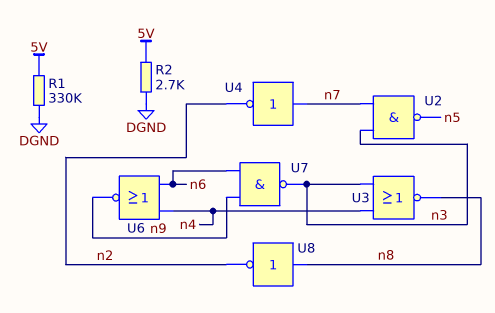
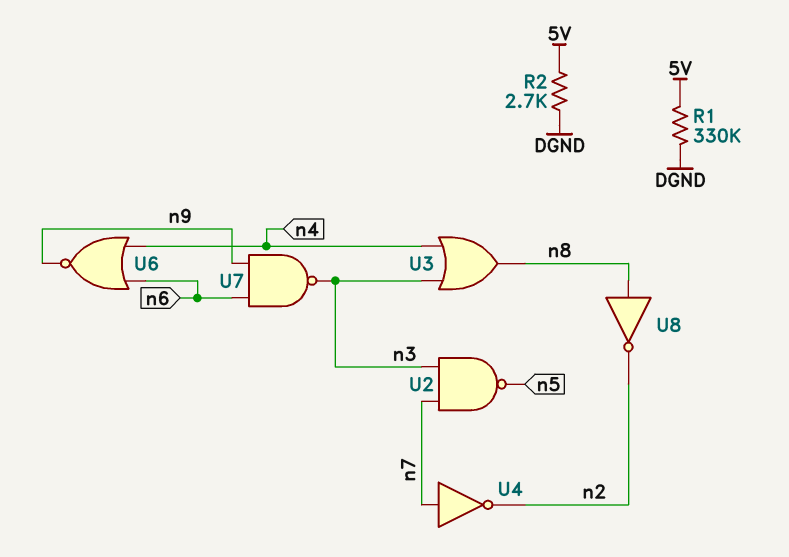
U3: NOR (in n3, in n4, out n8) -> OR (in n3, in n4, out n8)

